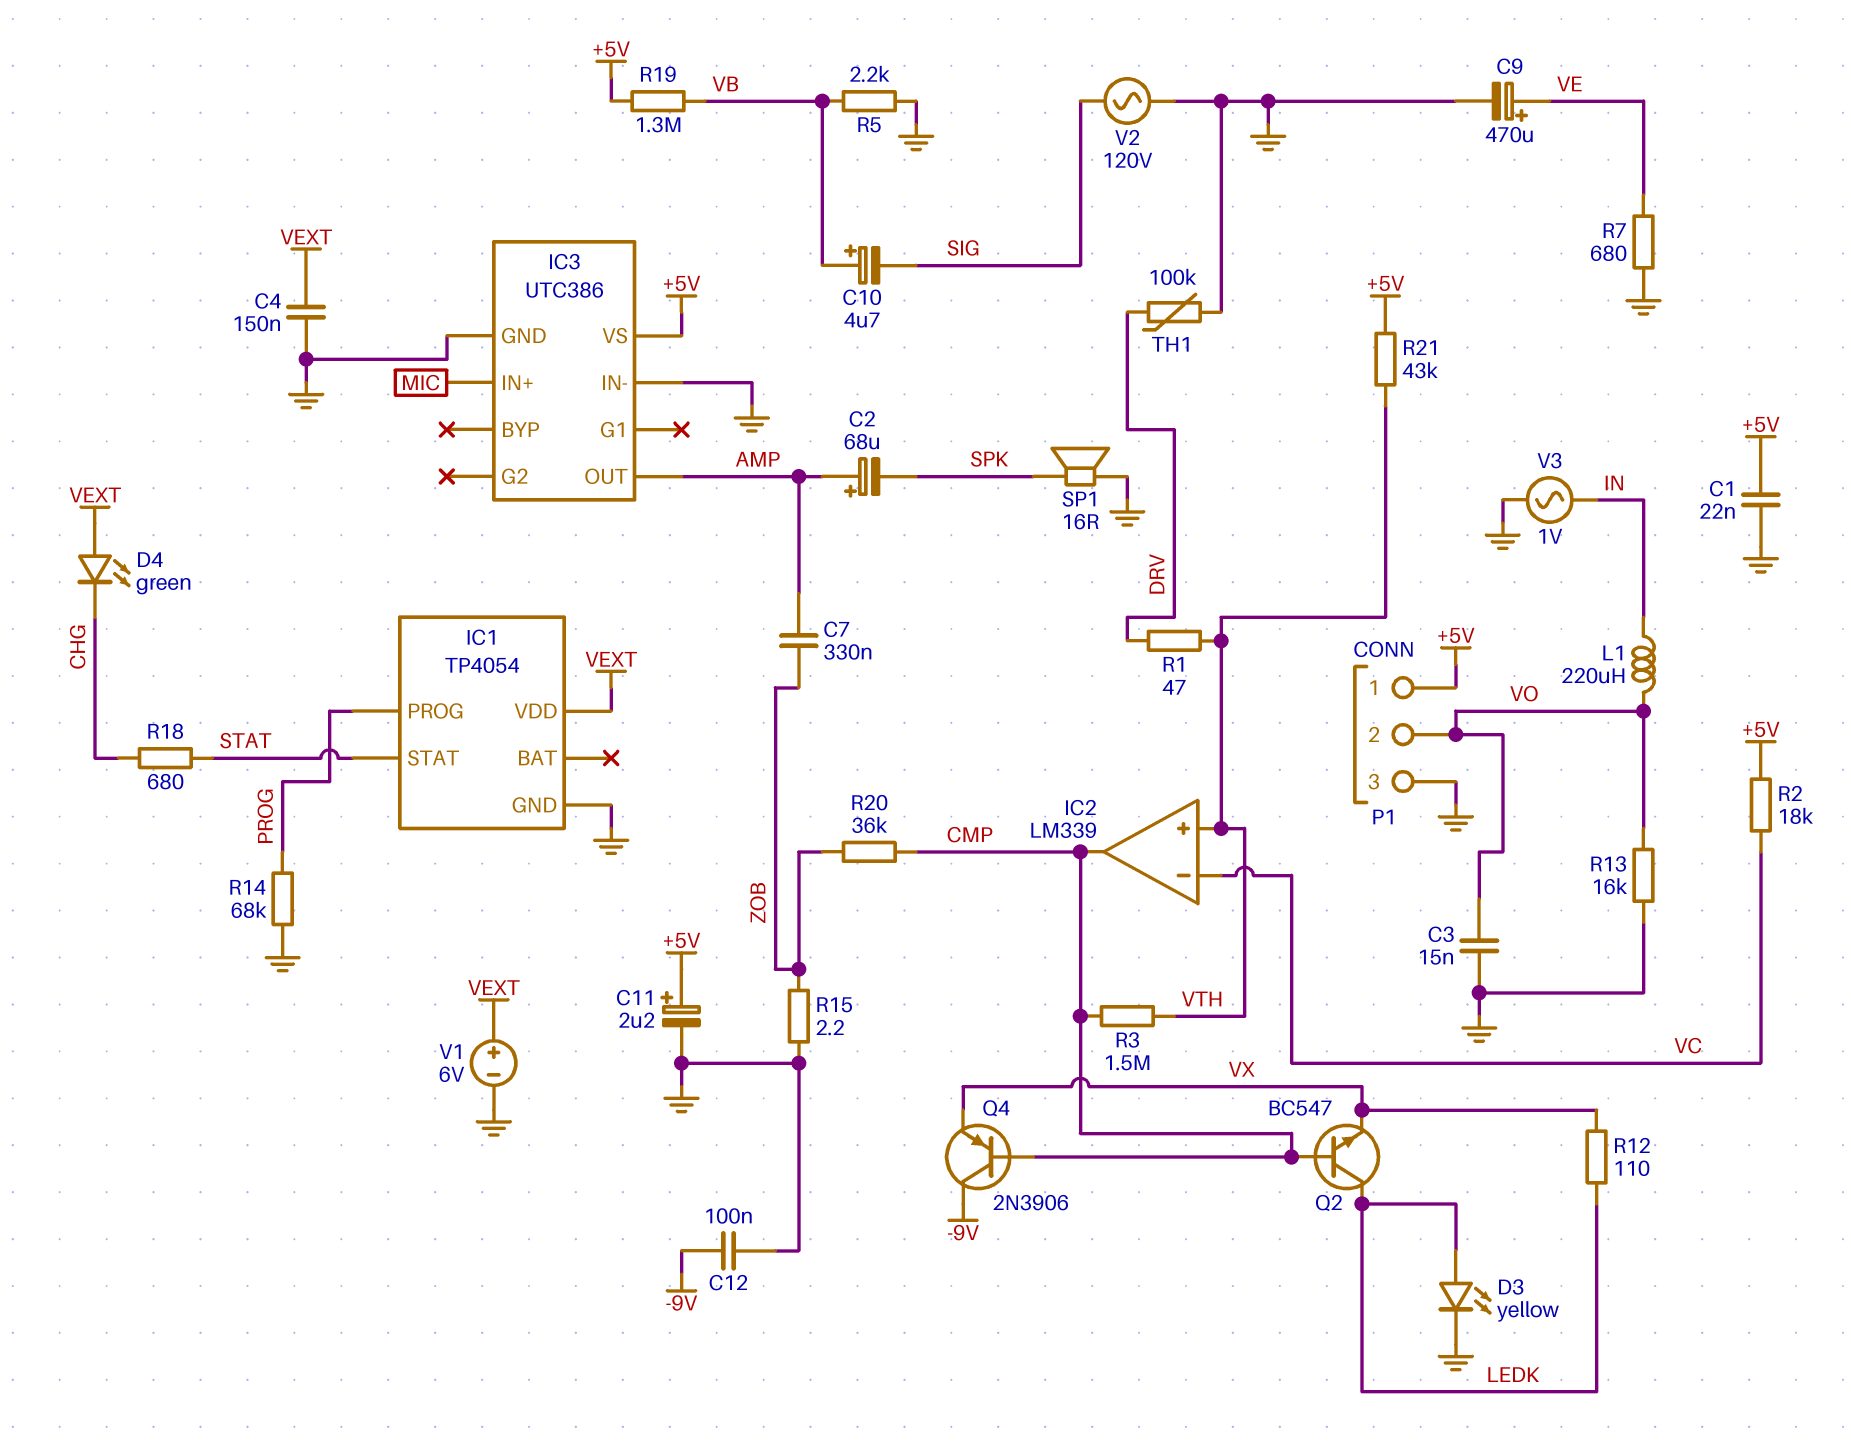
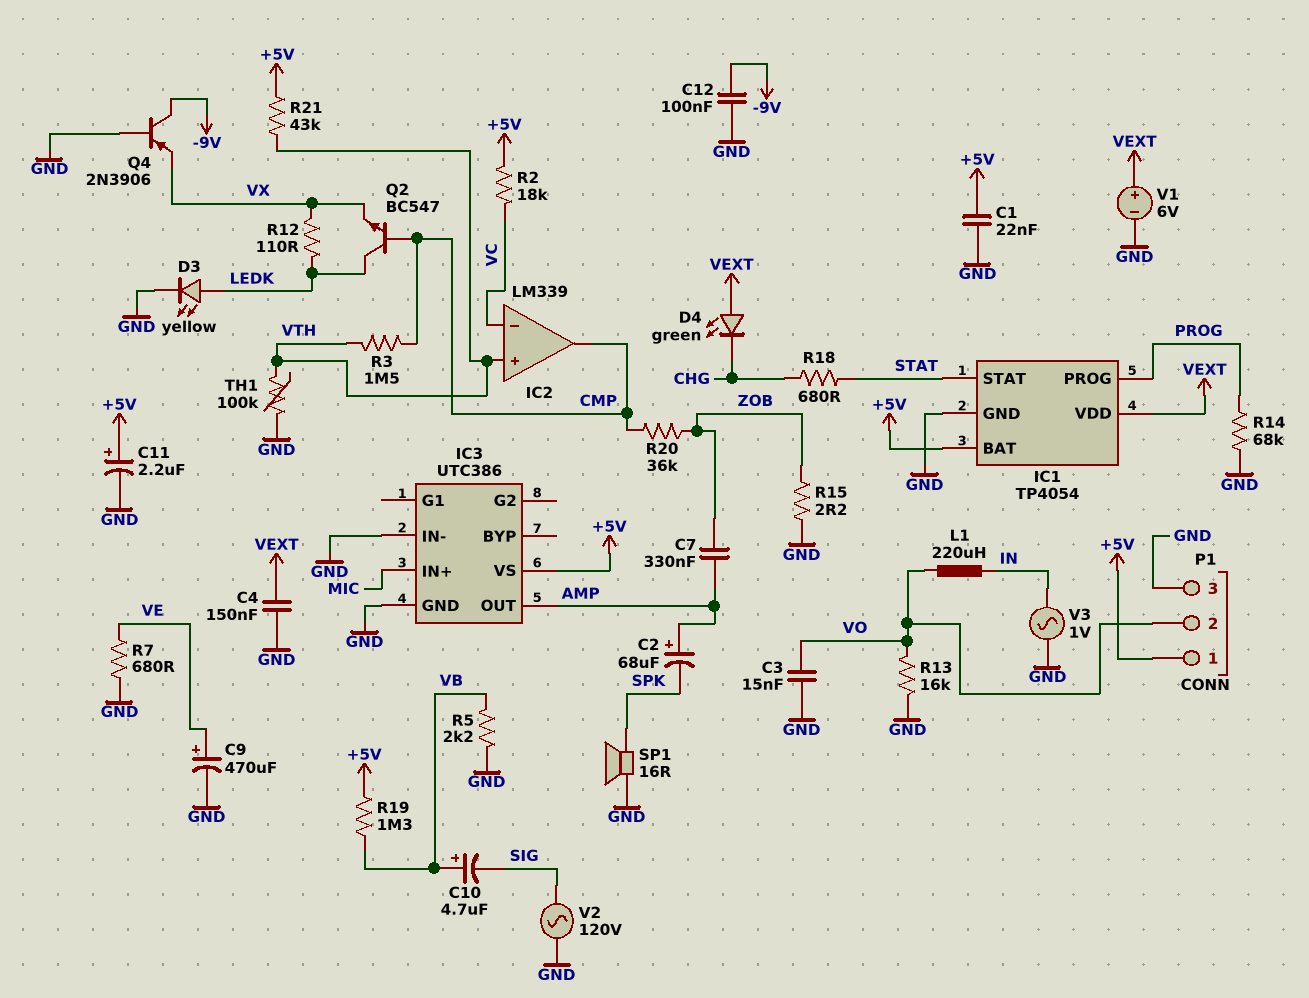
IC1 pin BAT: none -> +5V
Q4: PNP 2N3906 (B CMP, C -9V, E VX) -> PNP 2N3906 (B GND, C -9V, E VX)
R1: 47 (DRV, VTH) -> none
TH1: 100k (DRV, GND) -> 100k (GND, VTH)

